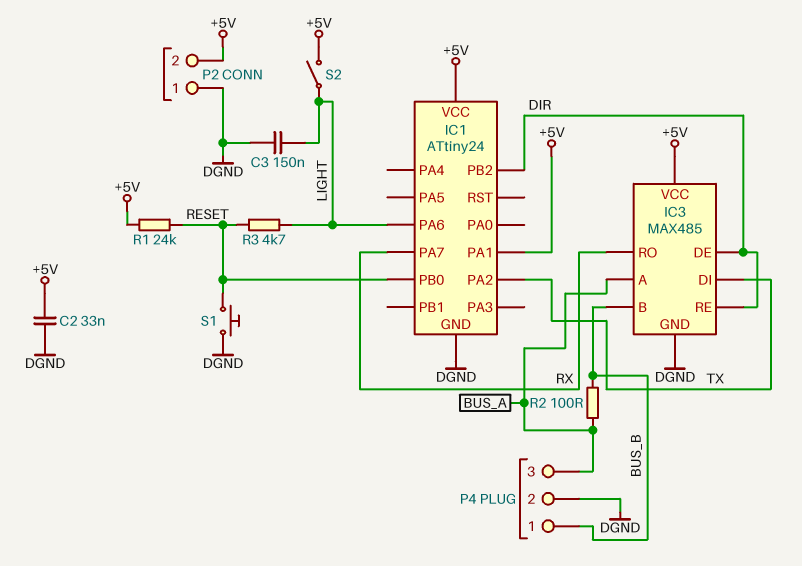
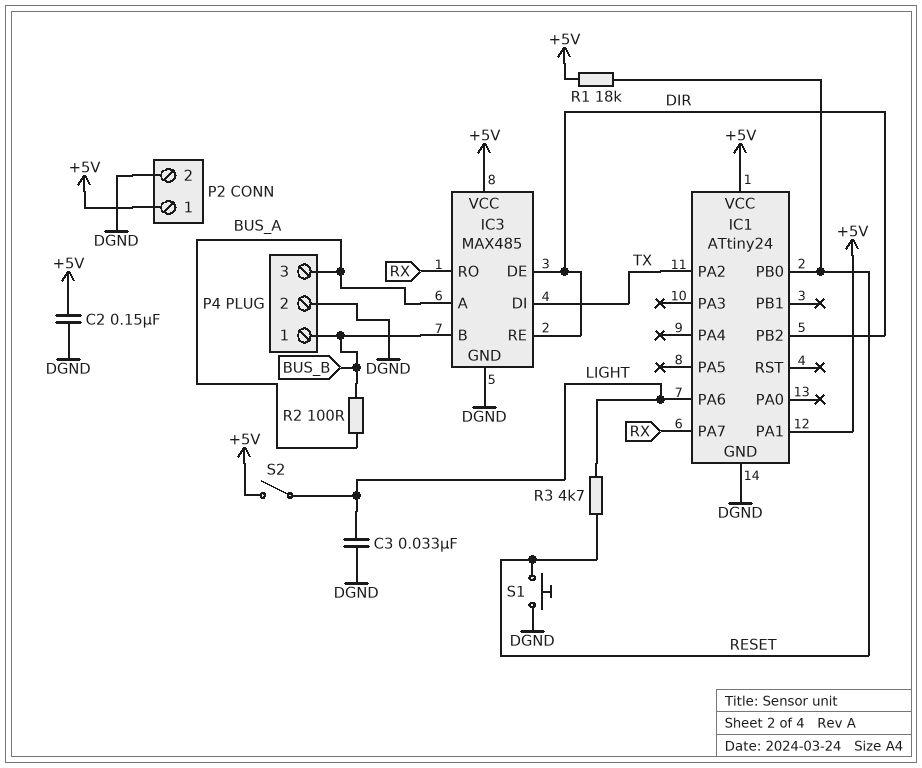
C2: 33nF (+5V, DGND) -> 150nF (+5V, DGND)
C3: 150nF (DGND, LIGHT) -> 33nF (DGND, LIGHT)
P2 pin 1: DGND -> +5V
P2 pin 2: +5V -> DGND
R1: 24k (+5V, RESET) -> 18k (+5V, RESET)

